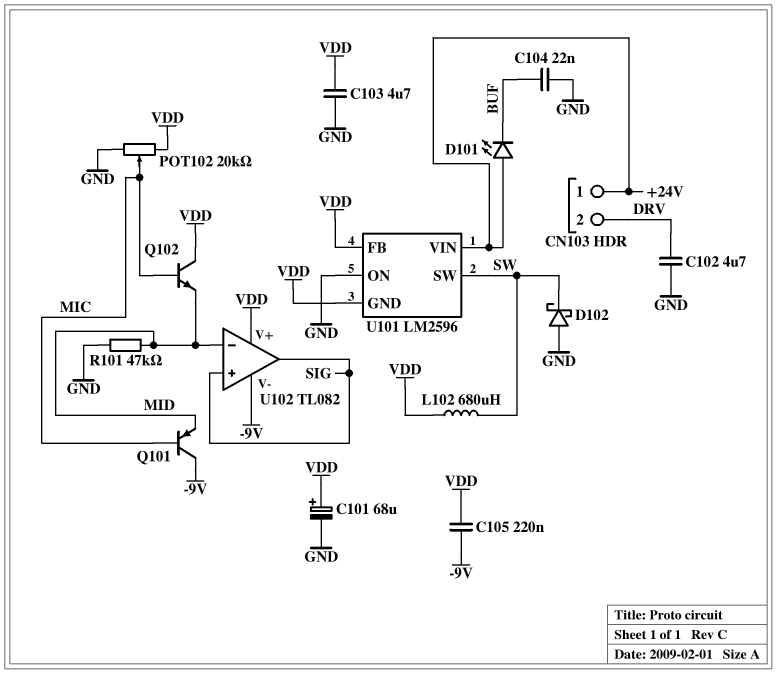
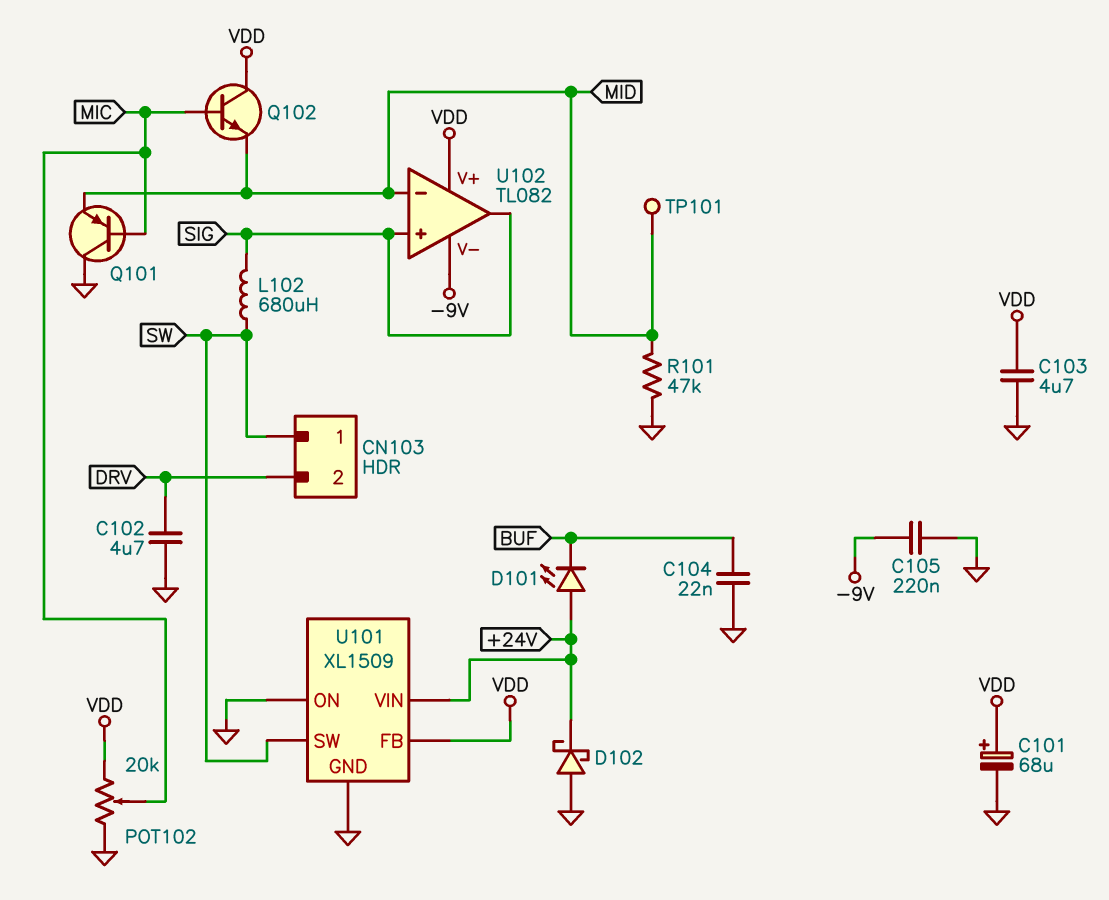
C105: 220nF (-9V, VDD) -> 220nF (-9V, GND)
CN103 pin 1: +24V -> SW
D102: schottky (A GND, K SW) -> schottky (A GND, K +24V)
L102: 680uH (SW, VDD) -> 680uH (SIG, SW)
Q101: PNP (B MIC, C -9V, E MID) -> PNP (B MIC, C GND, E MID)
TP101: none -> test point (MID)
U101: LM2596 -> XL1509
U101 pin GND: VDD -> GND

